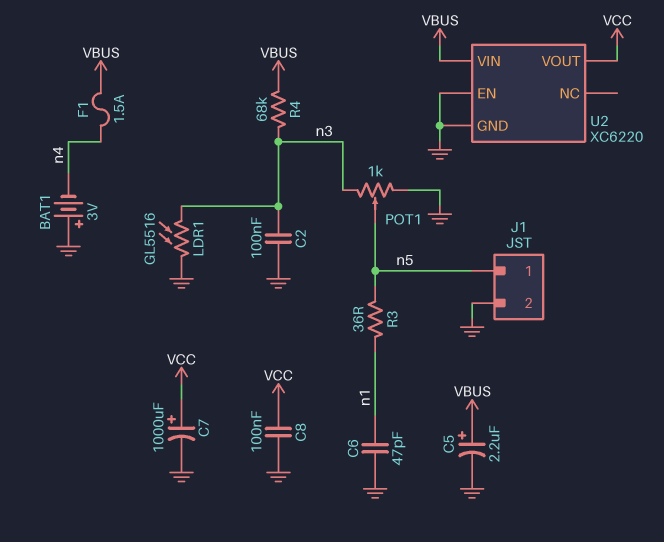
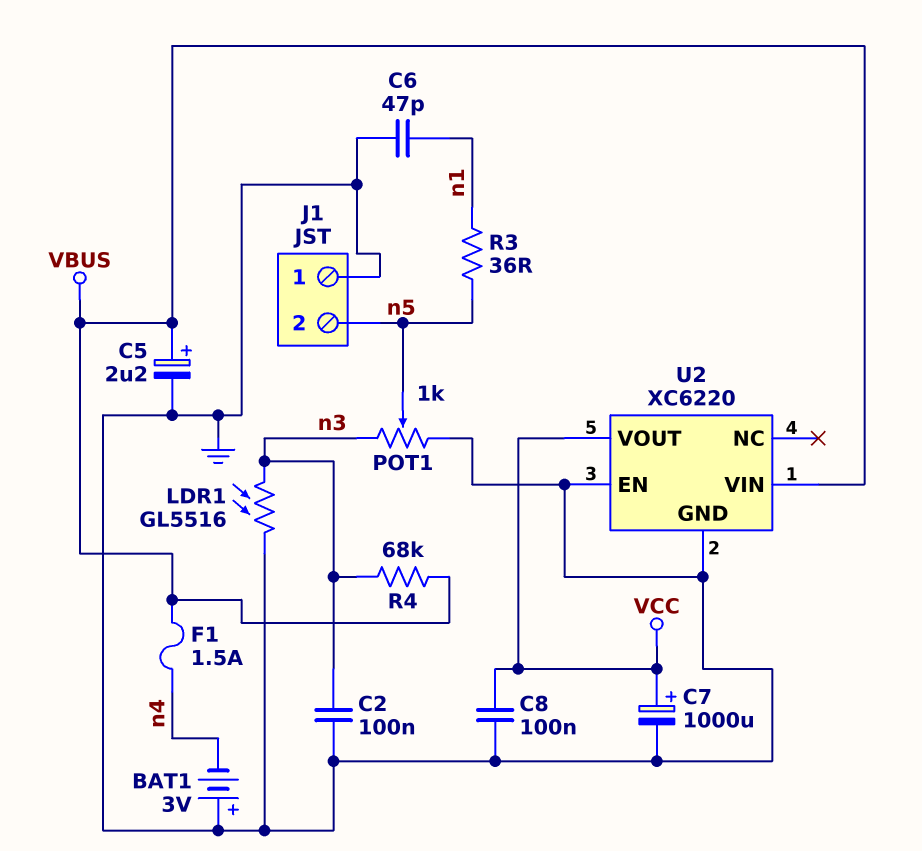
J1 pin 1: n5 -> GND
J1 pin 2: GND -> n5

